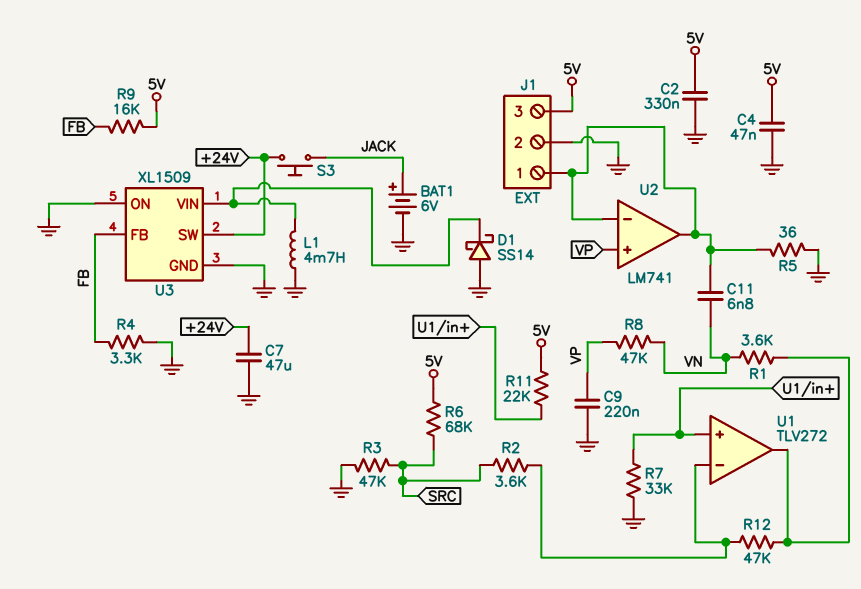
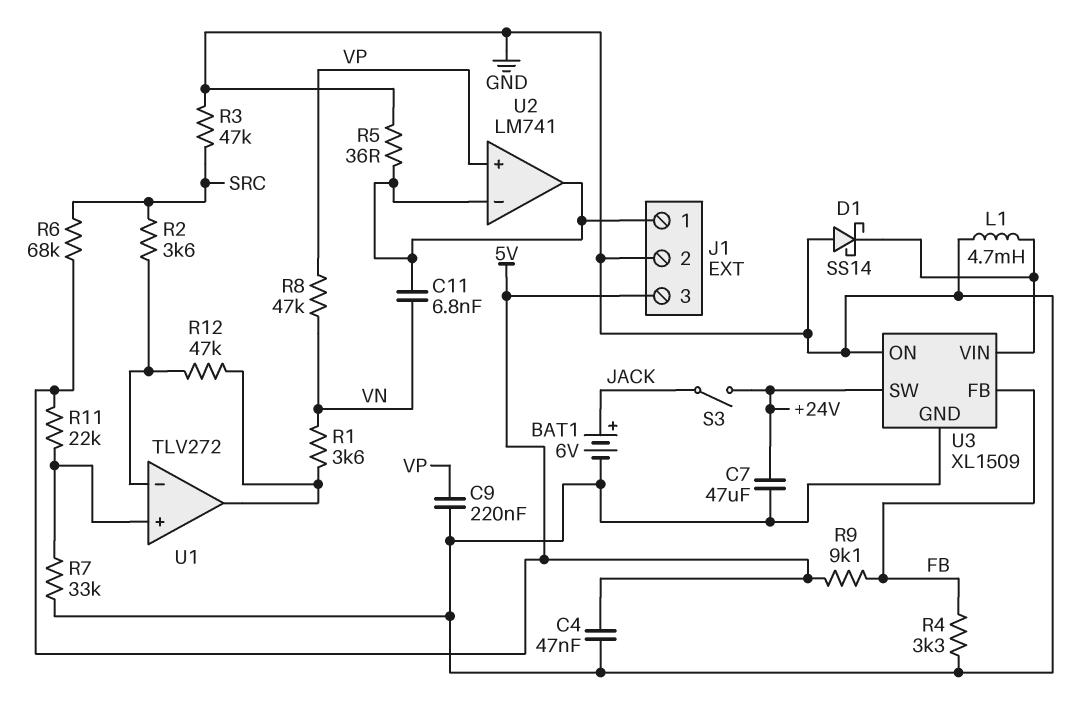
C2: 330nF (5V, GND) -> none
R9: 16k (5V, FB) -> 9.1k (5V, FB)
S3: button (+24V, JACK) -> switch (+24V, JACK)

